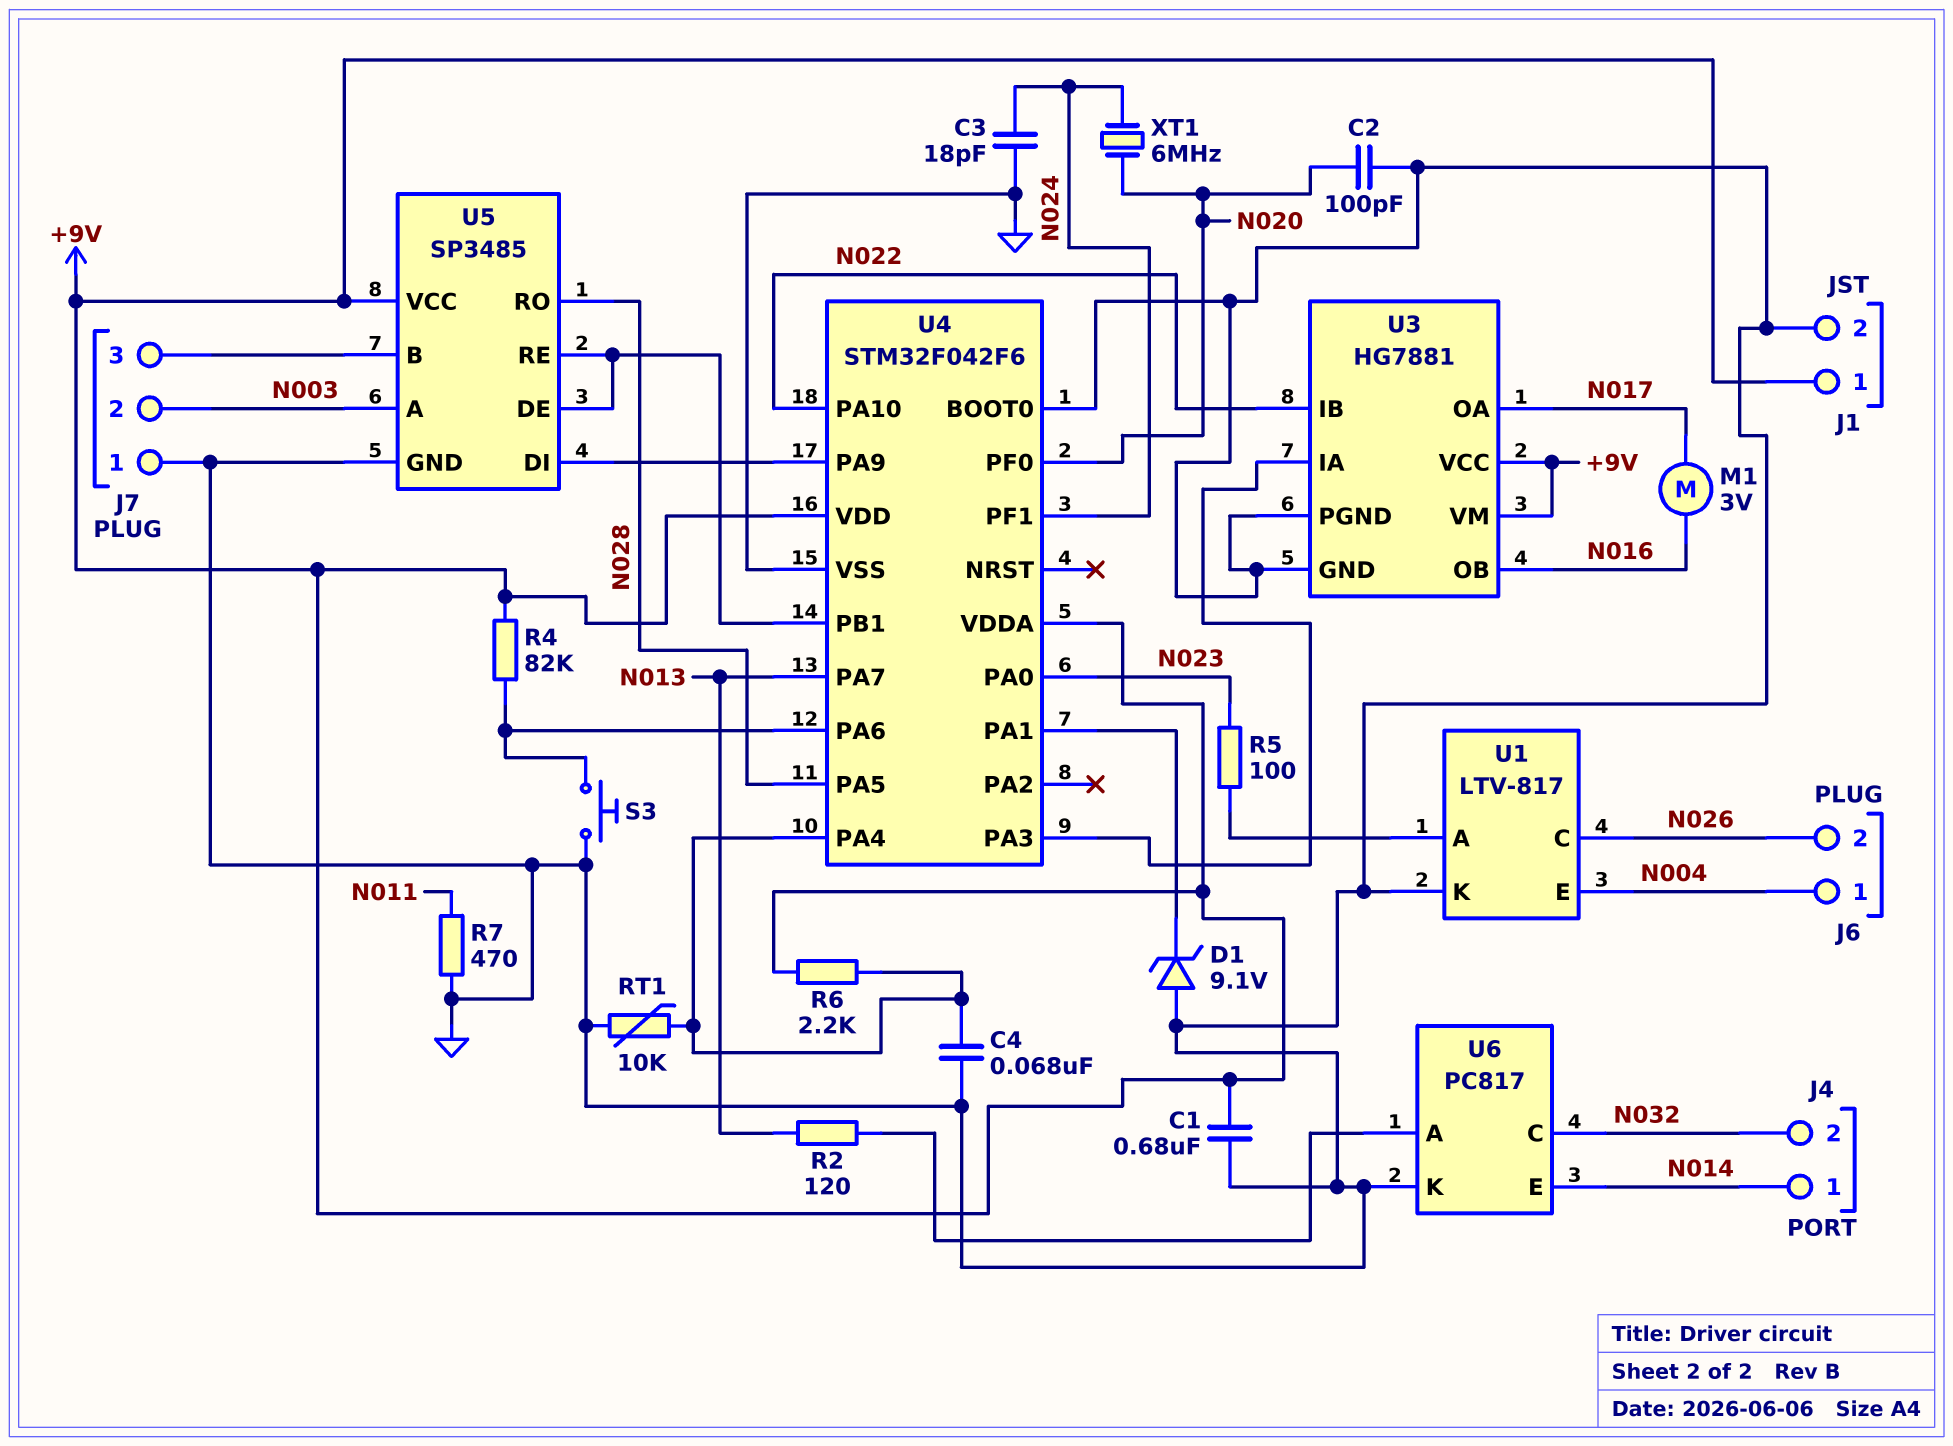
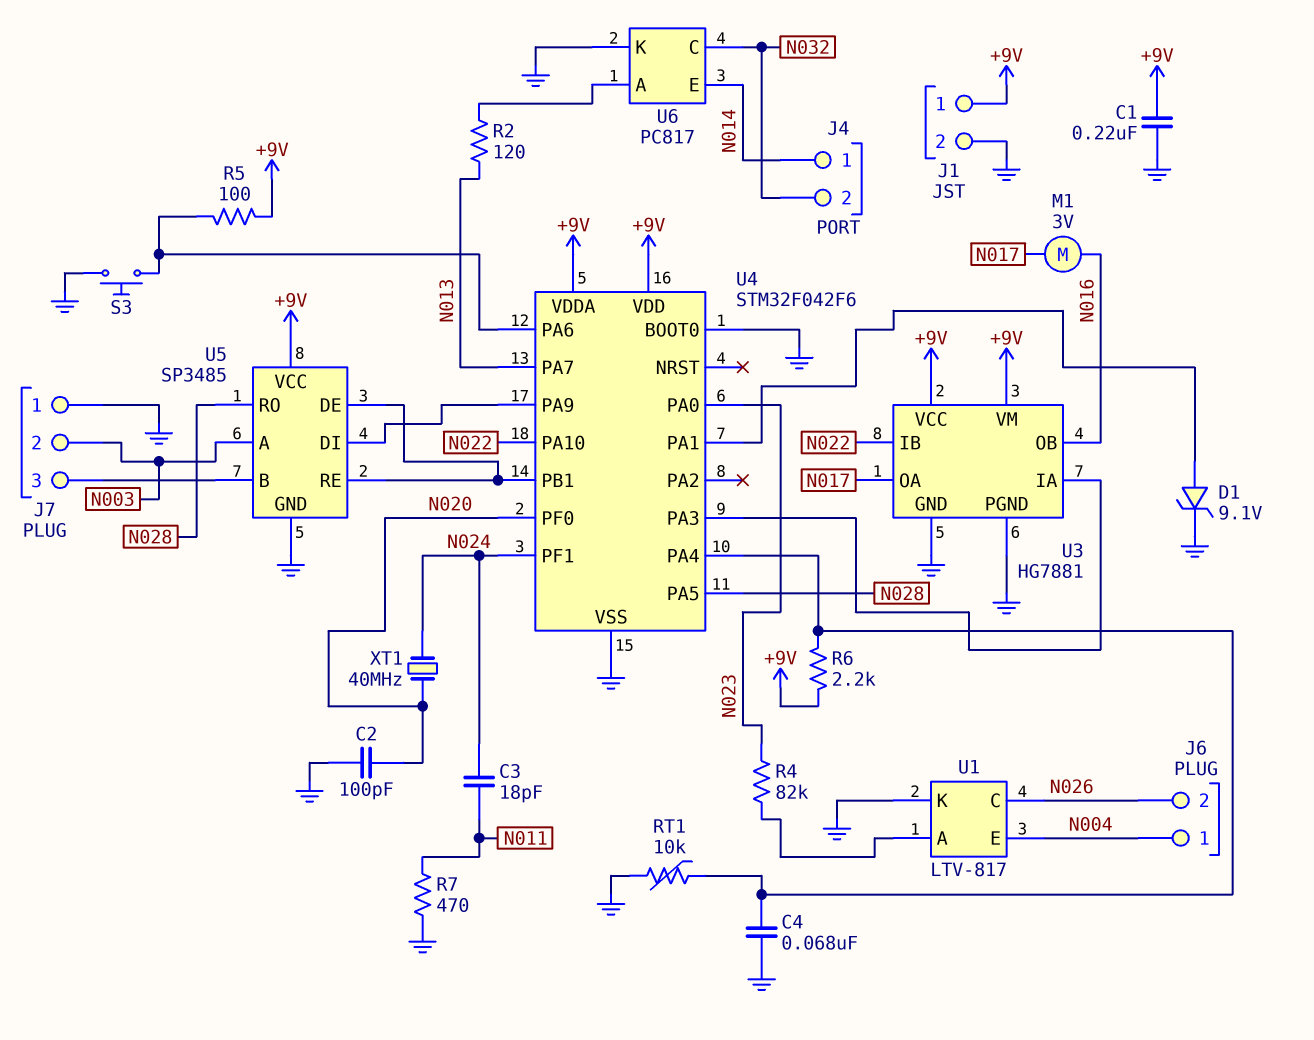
C1: 680nF (+9V, GND) -> 220nF (+9V, GND)
C3: 18pF (GND, N024) -> 18pF (N011, N024)
D1: zener 9.1V (A GND, K U4/PA1) -> zener 9.1V (A U4/PA1, K GND)
R4: 82k (+9V, U4/PA6) -> 82k (N023, U1/A)
R5: 100 (N023, U1/A) -> 100 (+9V, U4/PA6)
XT1: 6MHz (N020, N024) -> 40MHz (N020, N024)

